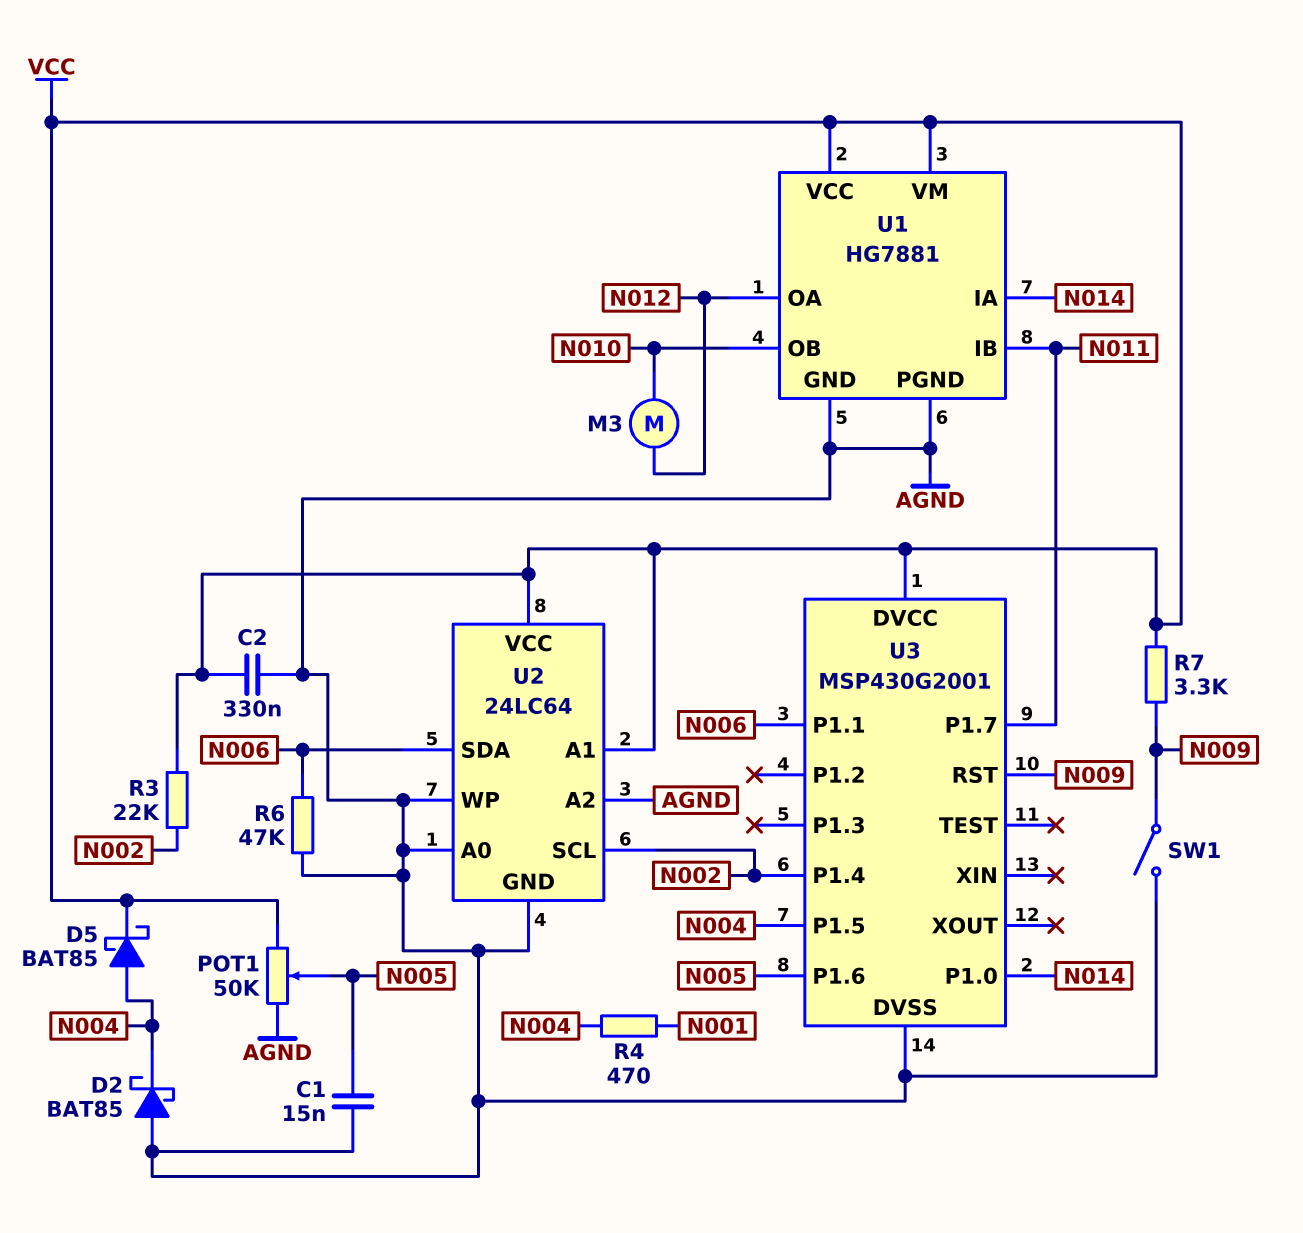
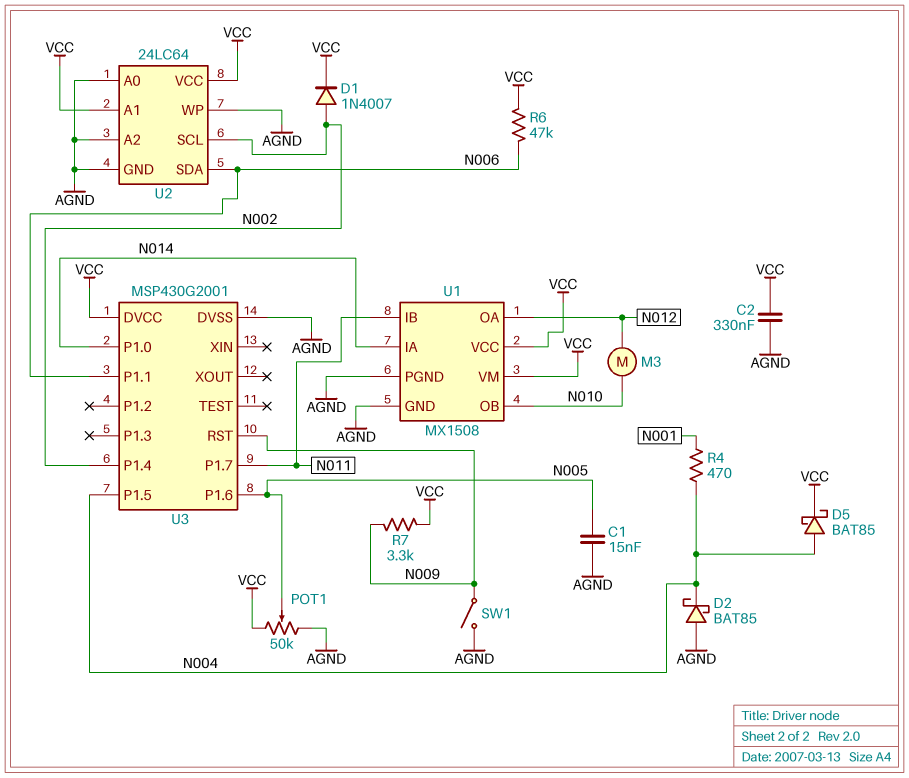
D1: none -> diode 1N4007 (A N002, K VCC)
R3: 22k (N002, VCC) -> none
R6: 47k (AGND, N006) -> 47k (N006, VCC)
U1: HG7881 -> MX1508

